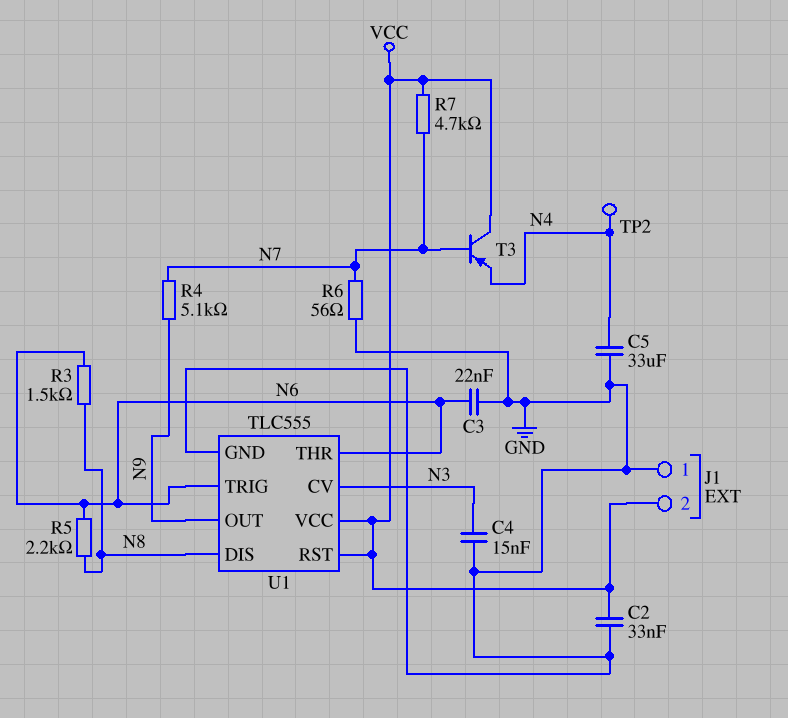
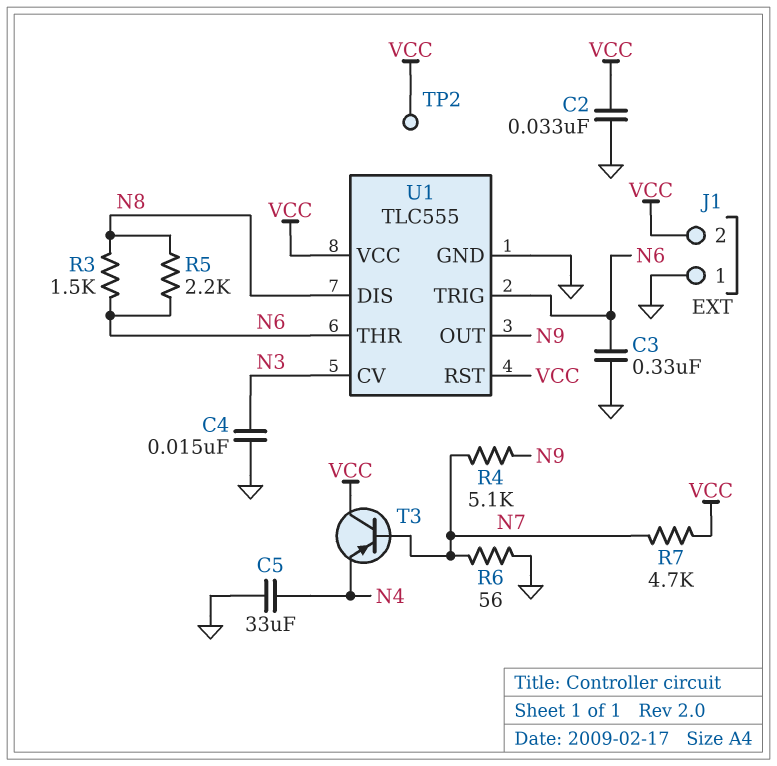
C3: 22nF (GND, N6) -> 330nF (GND, N6)
TP2: test point (N4) -> test point (VCC)

